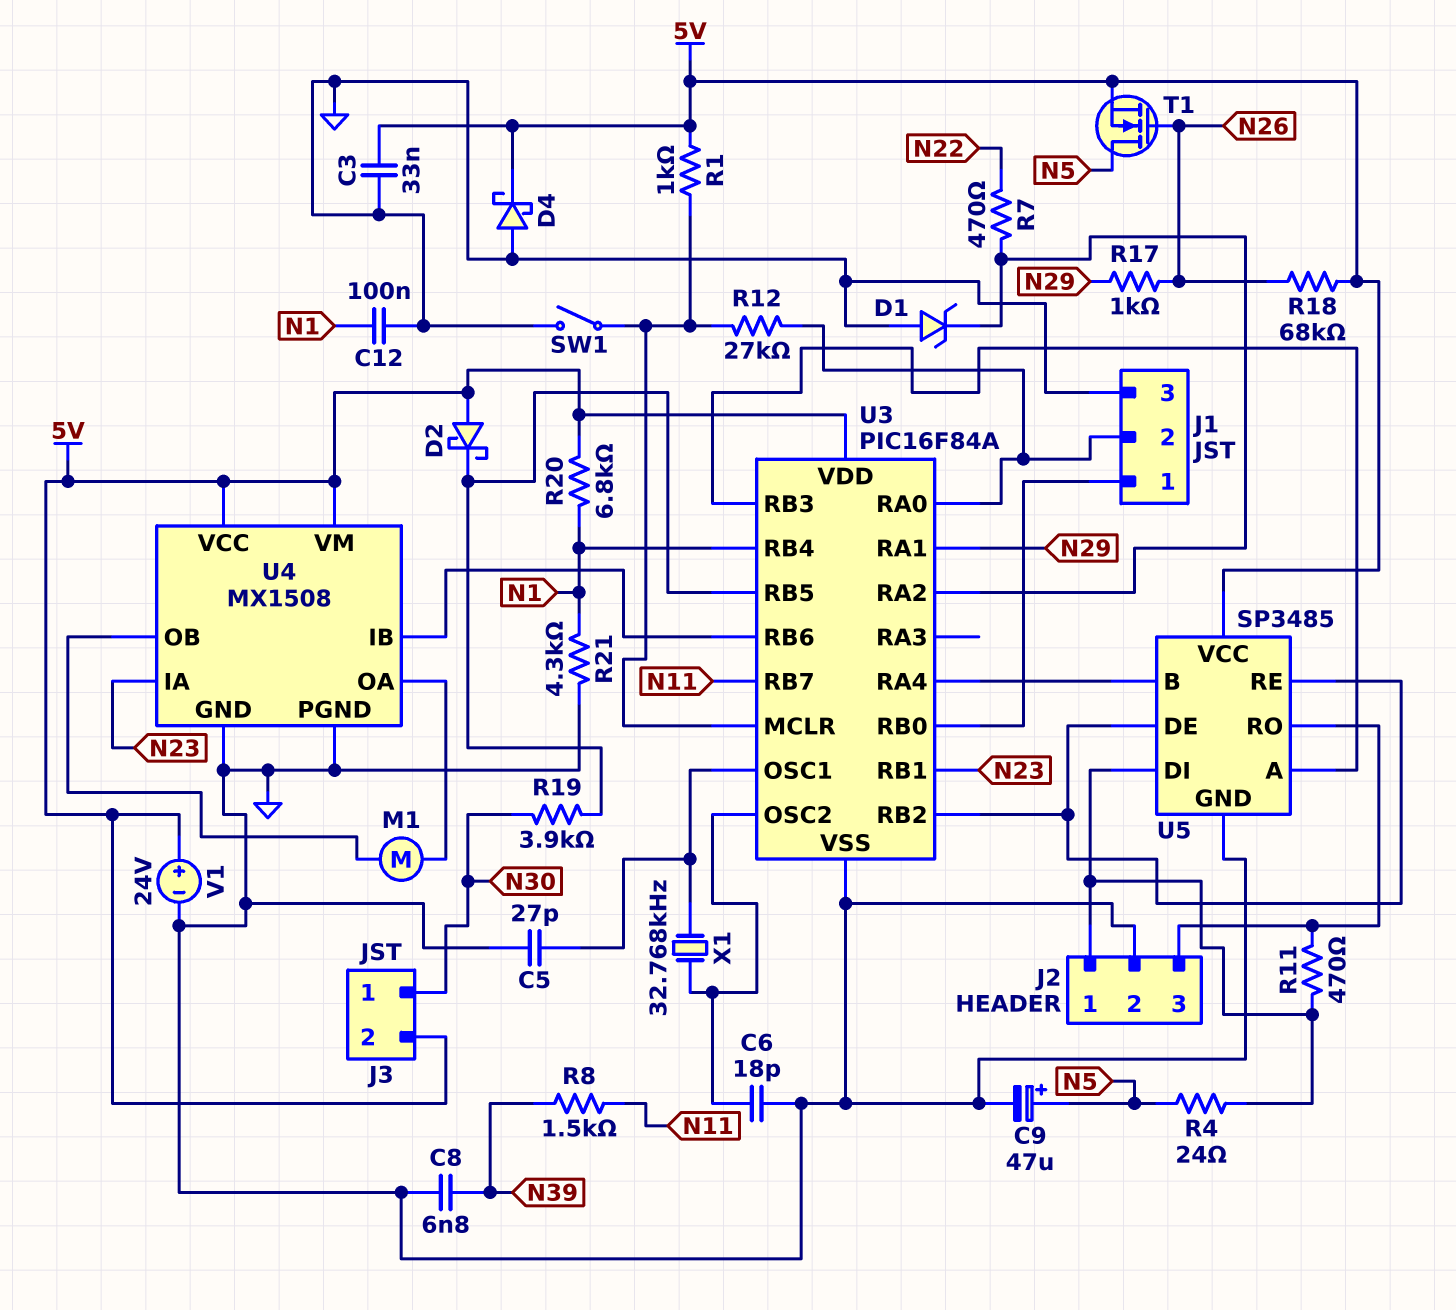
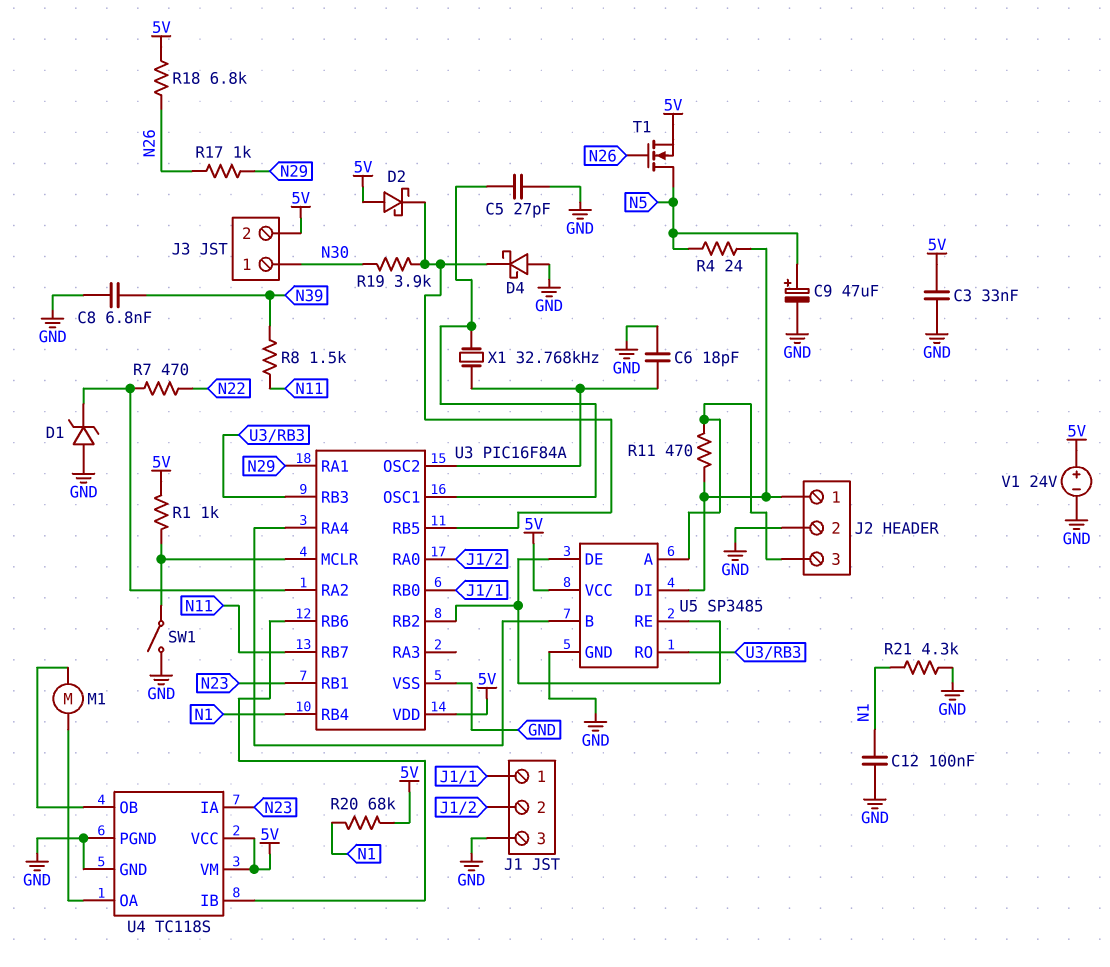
D4: schottky (A GND, K 5V) -> schottky (A GND, K U3/RB5)
R12: 27k (J1/2, U3/MCLR) -> none
R18: 68k (5V, N26) -> 6.8k (5V, N26)
R20: 6.8k (5V, N1) -> 68k (5V, N1)
U4: MX1508 -> TC118S
U5 pin A: U3/RB3 -> J2/3
U5 pin RO: J2/3 -> U3/RB3

